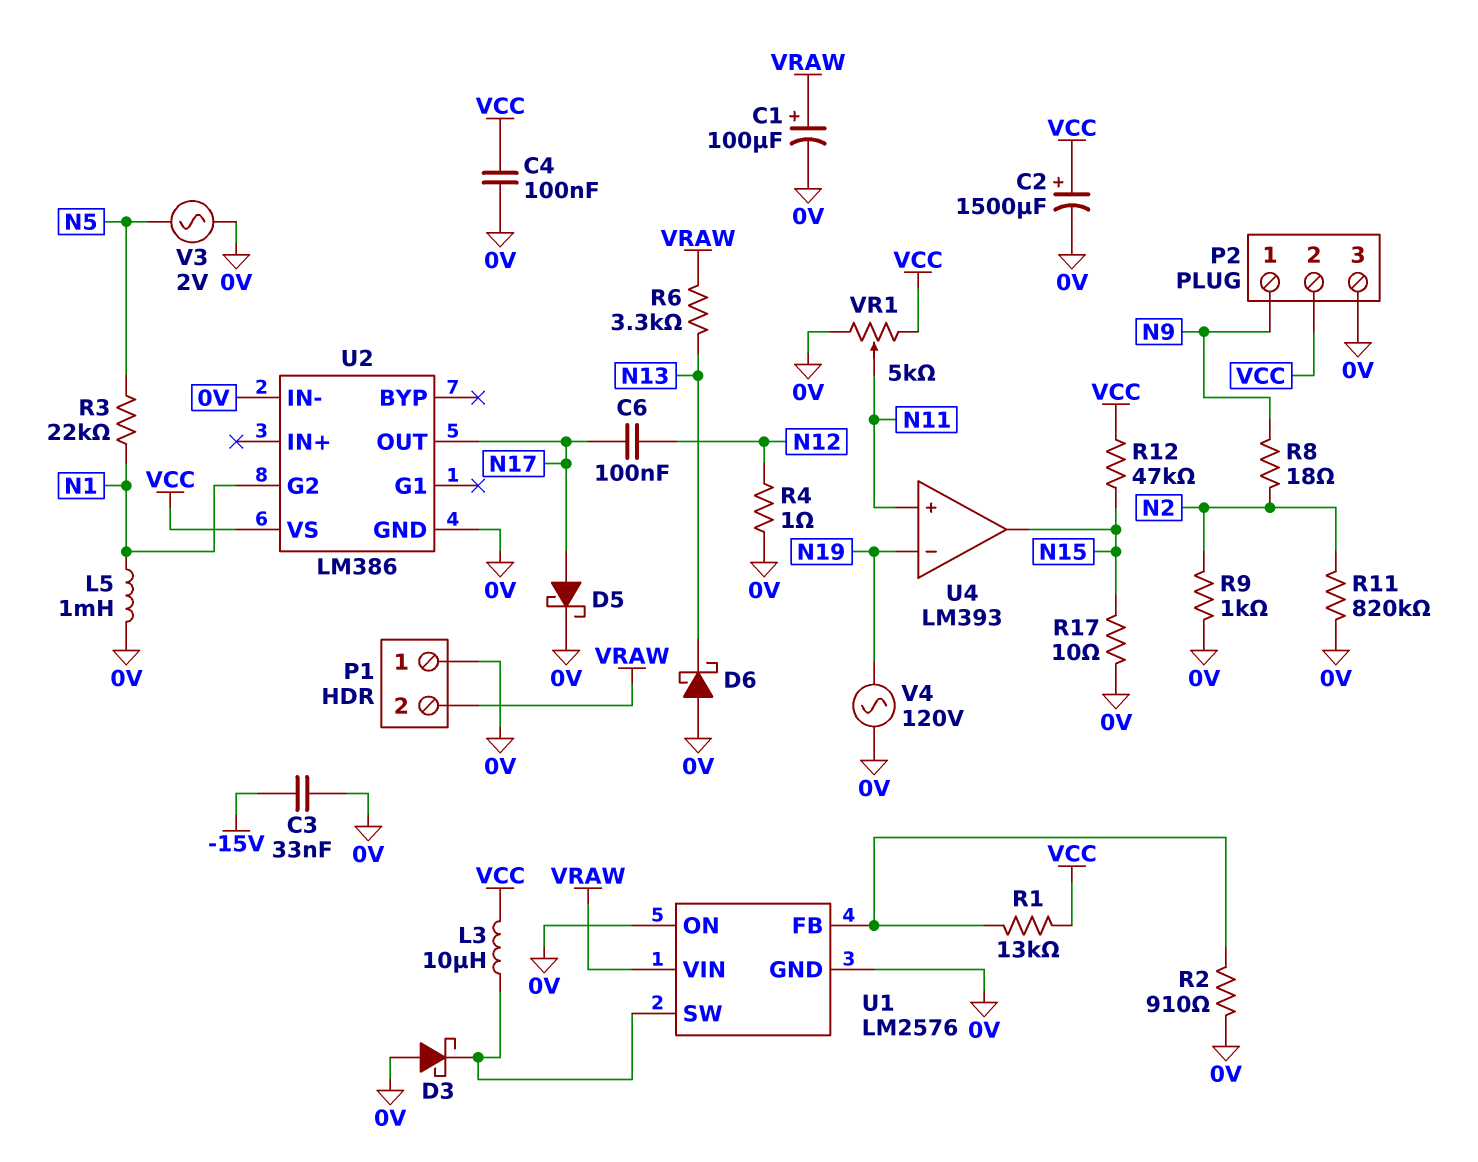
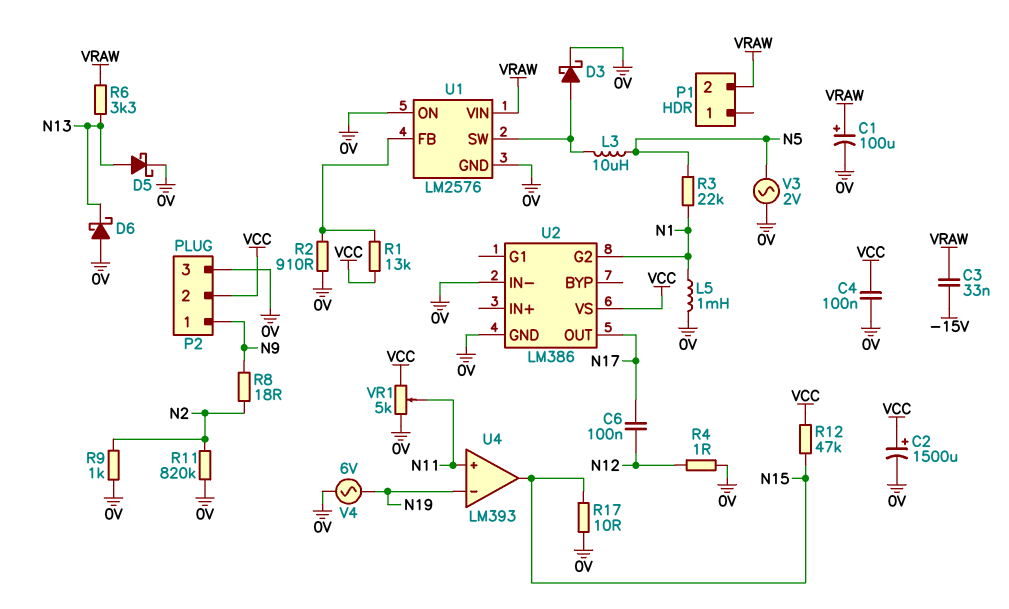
C3: 33nF (-15V, 0V) -> 33nF (-15V, VRAW)
D3: schottky (A 0V, K U1/SW) -> schottky (A U1/SW, K 0V)
D5: schottky (A N17, K 0V) -> schottky (A N13, K 0V)
L3: 10uH (U1/SW, VCC) -> 10uH (N5, U1/SW)
P1 pin 1: 0V -> none
V4: AC 120V (0V, N19) -> AC 6V (0V, N19)

